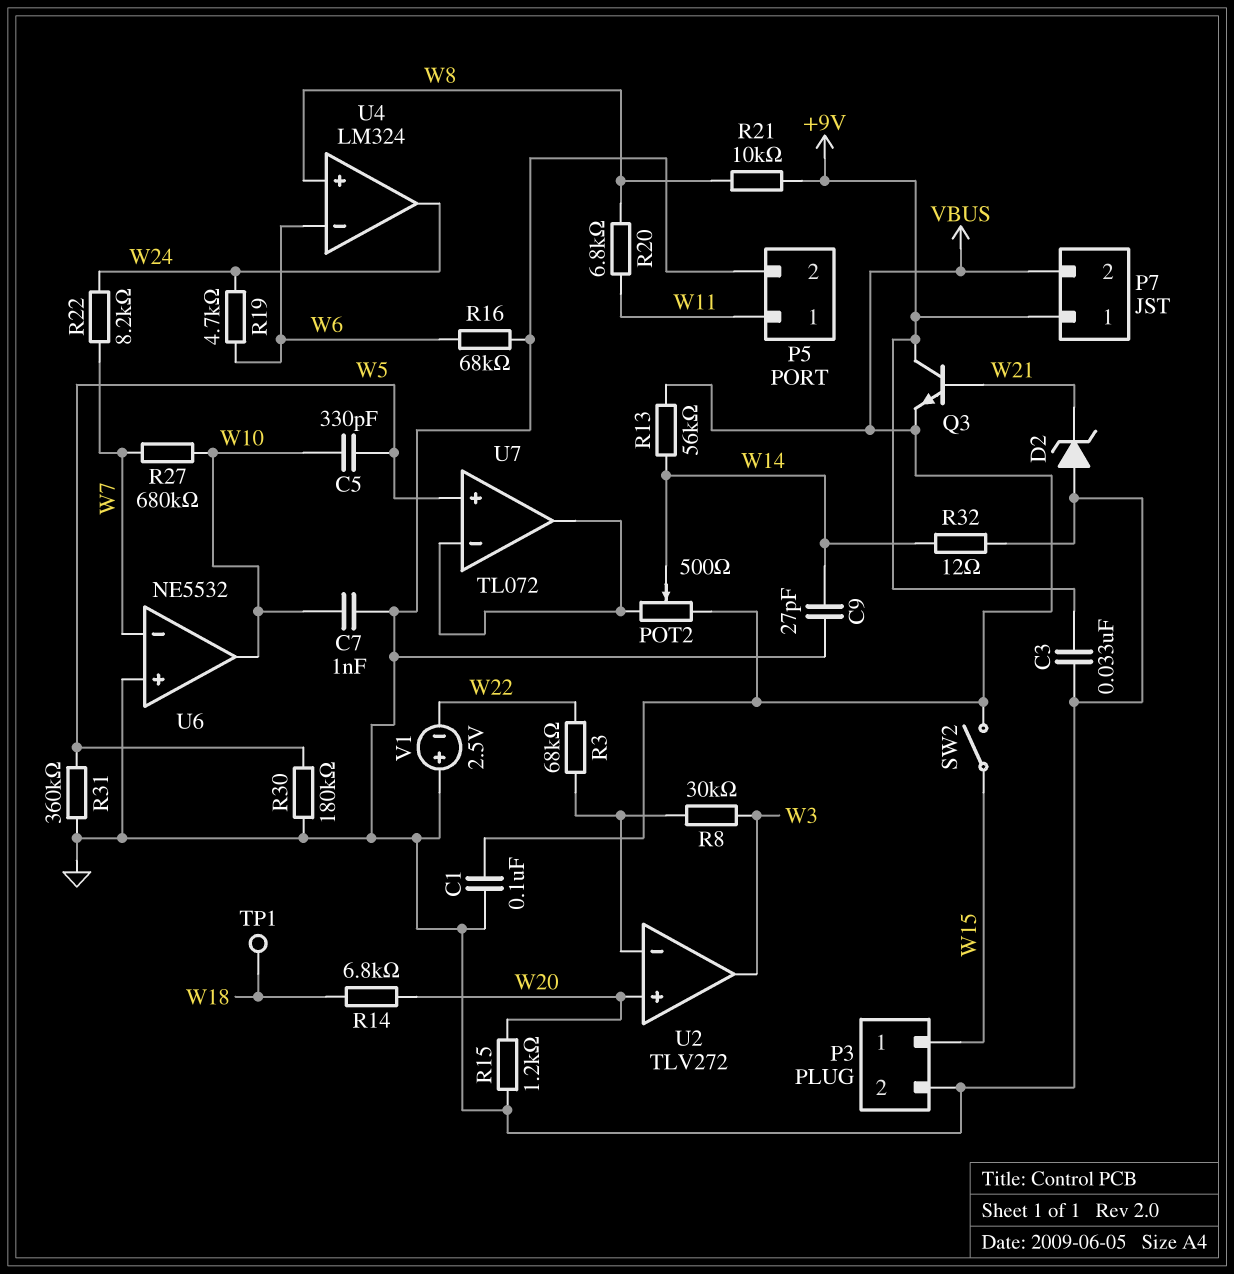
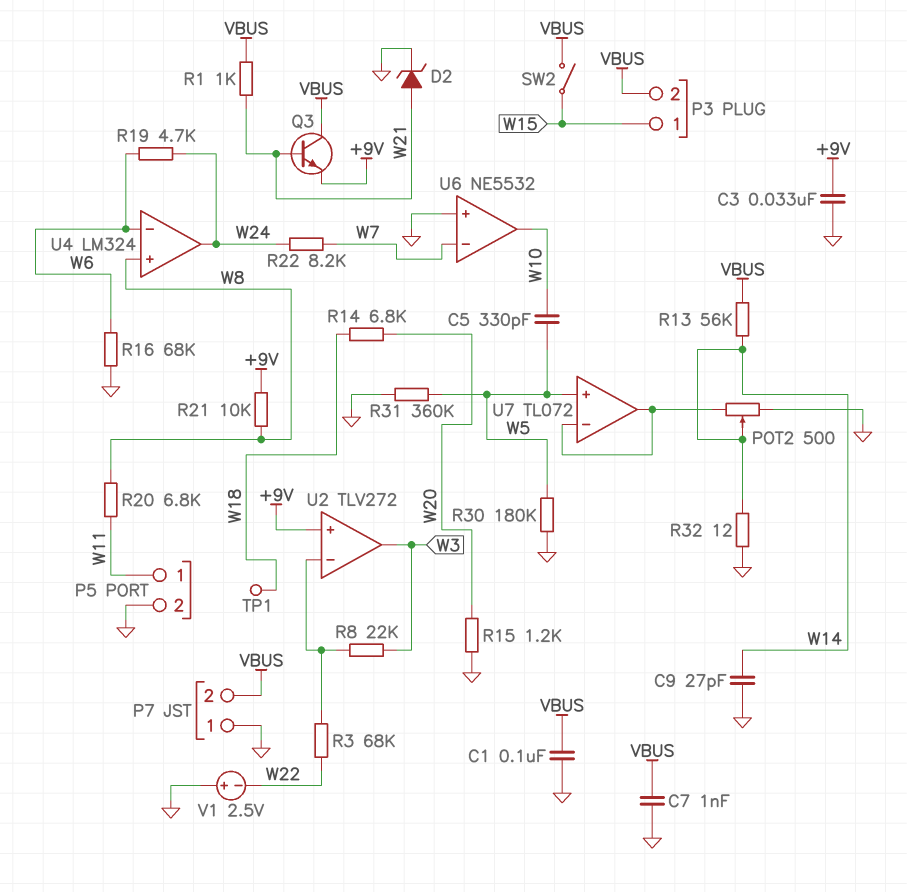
C7: 1nF (GND, W10) -> 1nF (GND, VBUS)
D2: zener (A GND, K W21) -> zener (A W21, K GND)
P3 pin 2: GND -> VBUS
P7 pin 1: +9V -> GND
POT2: 500 (U7/in-, VBUS, wiper W14) -> 500 (GND, U7/in-, wiper W14)
Q3: NPN (B W21, C +9V, E VBUS) -> NPN (B W21, C VBUS, E +9V)
R1: none -> 1k (VBUS, W21)
R8: 30k (U2/in-, W3) -> 22k (U2/in-, W3)
R27: 680k (W7, W10) -> none
U2 pin in+: W20 -> +9V

